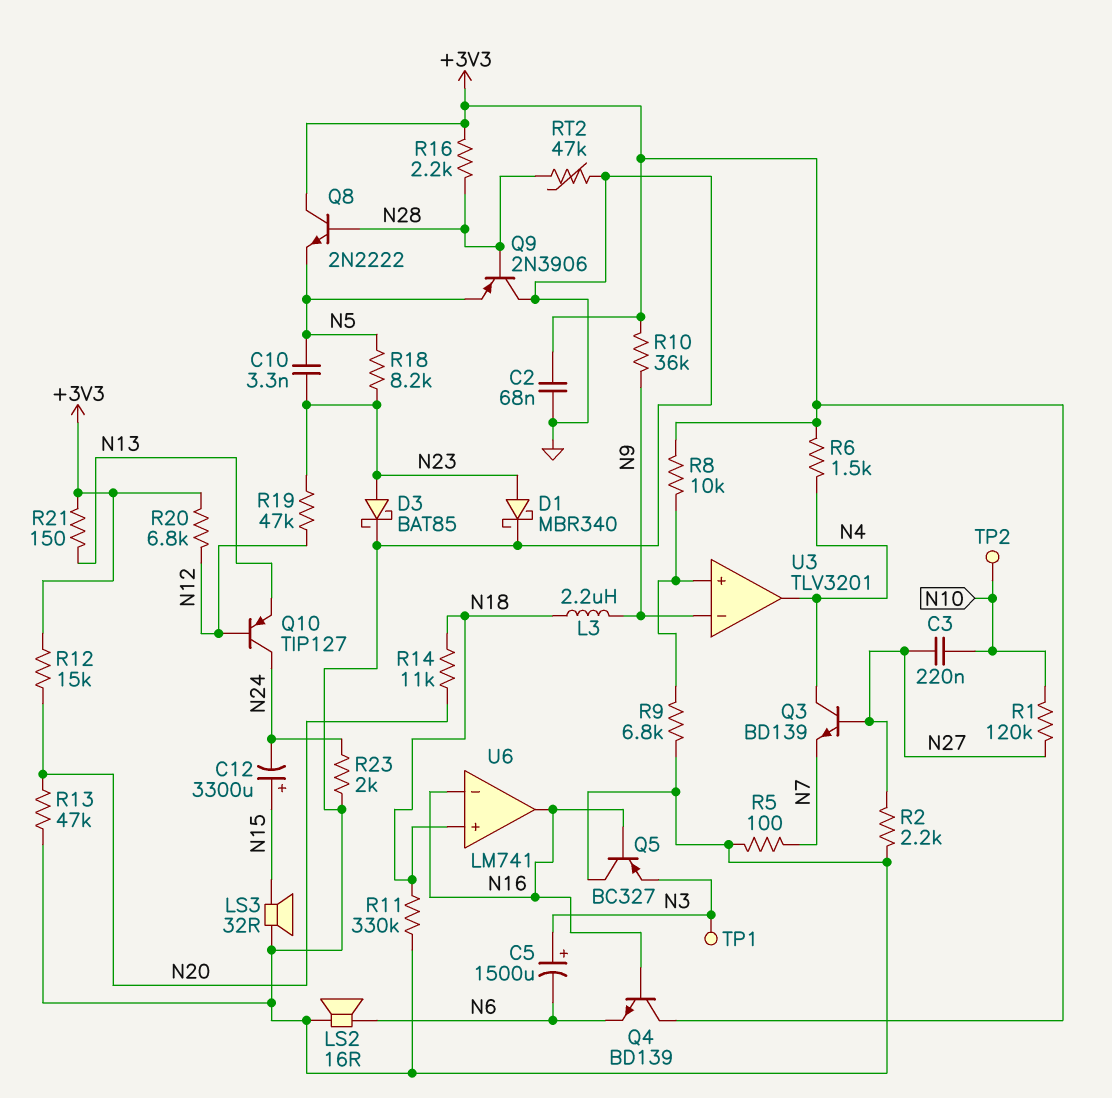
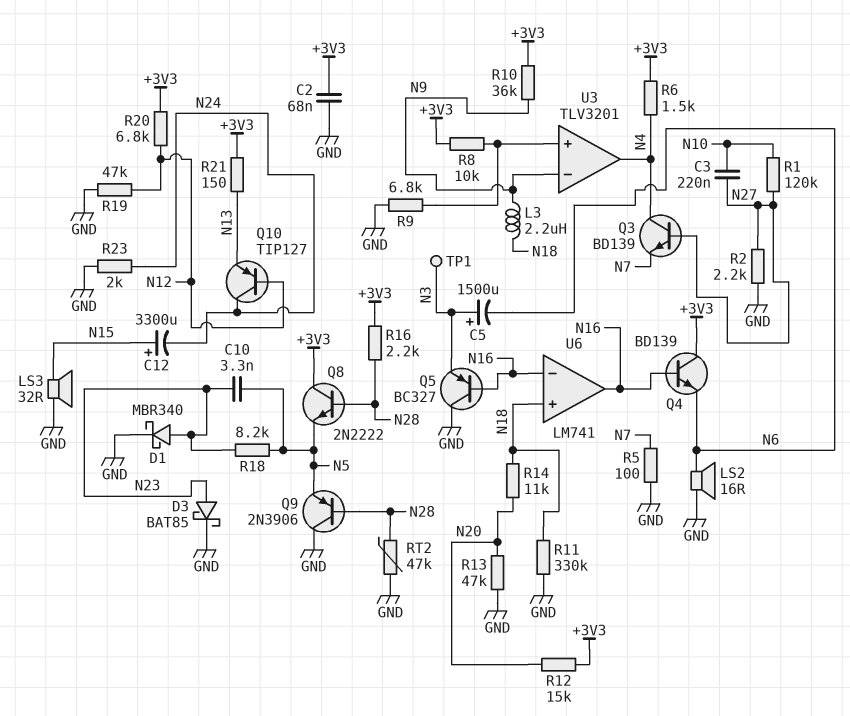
R19: 47k (N12, N23) -> 47k (GND, N12)
TP2: test point (N10) -> none

